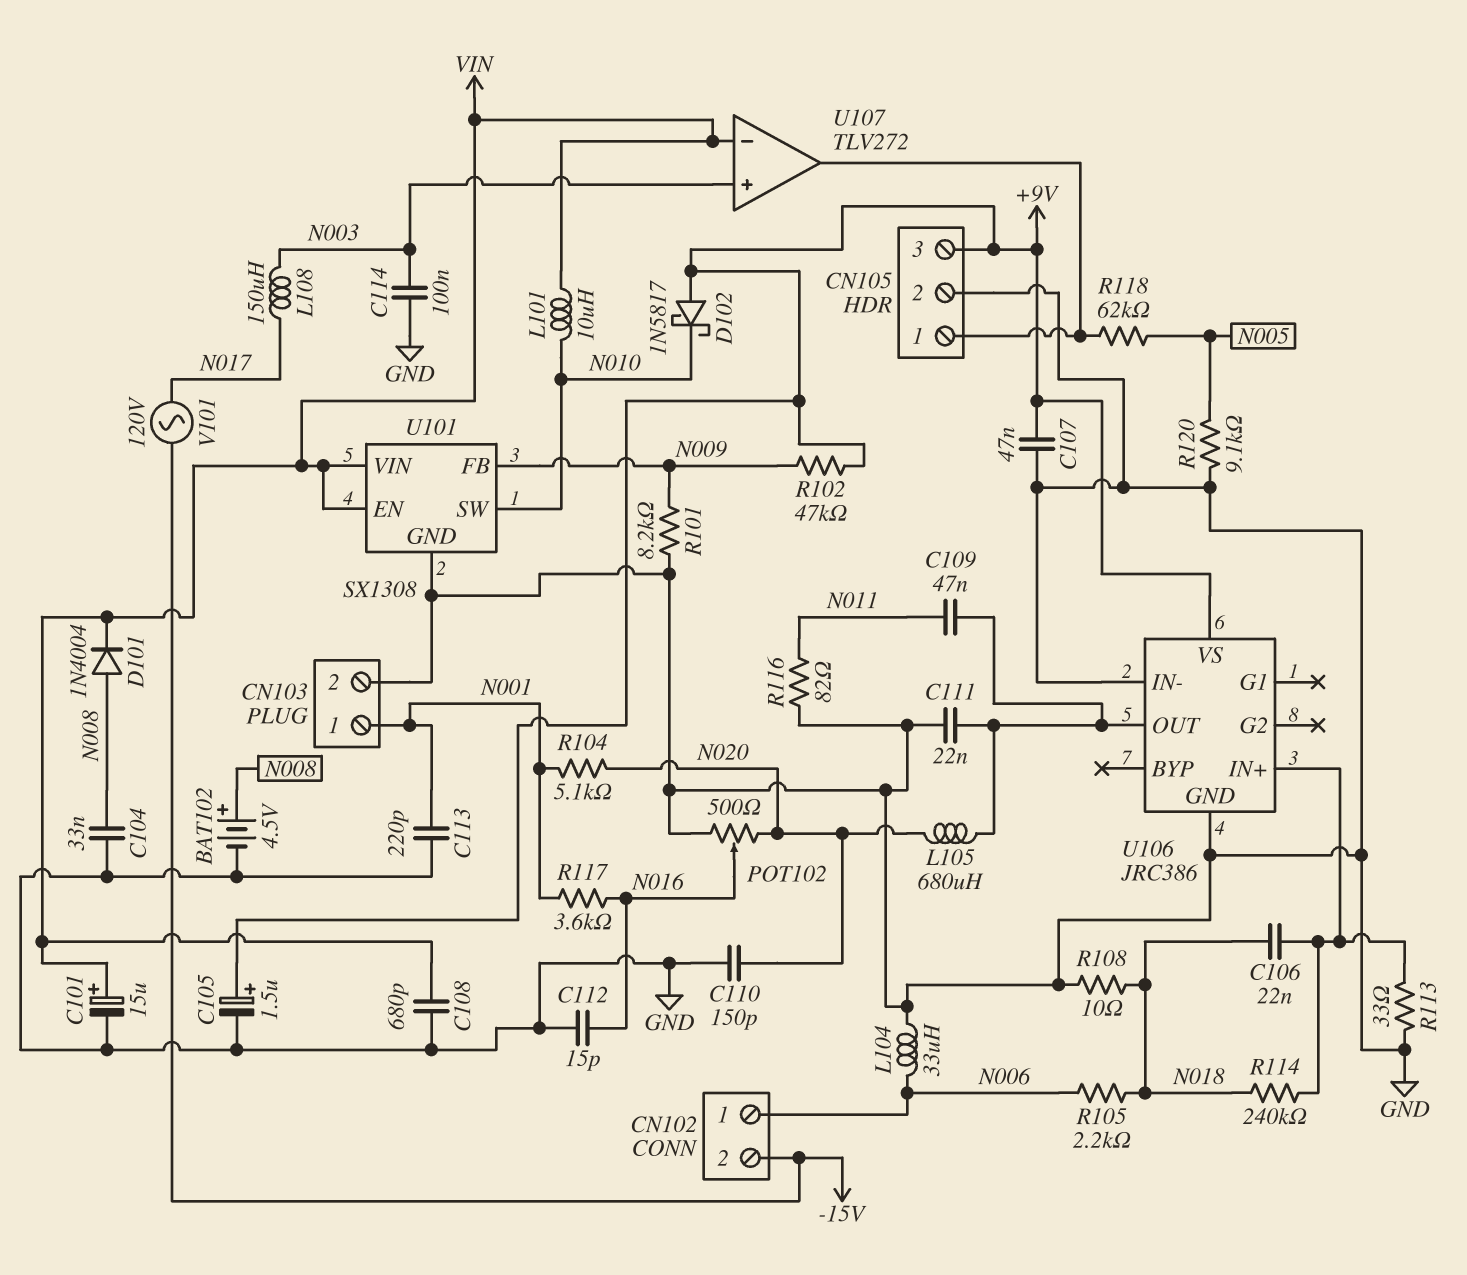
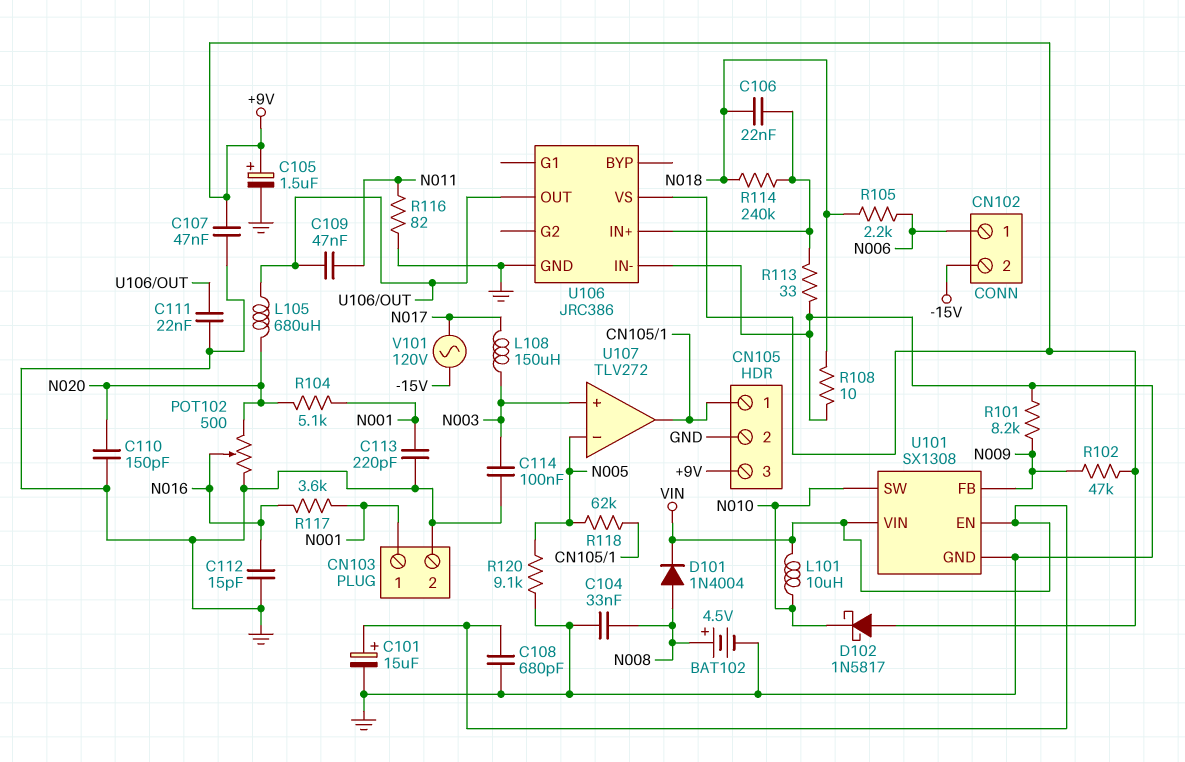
L104: 33uH (GND, N006) -> none
U107 pin in-: VIN -> N005

